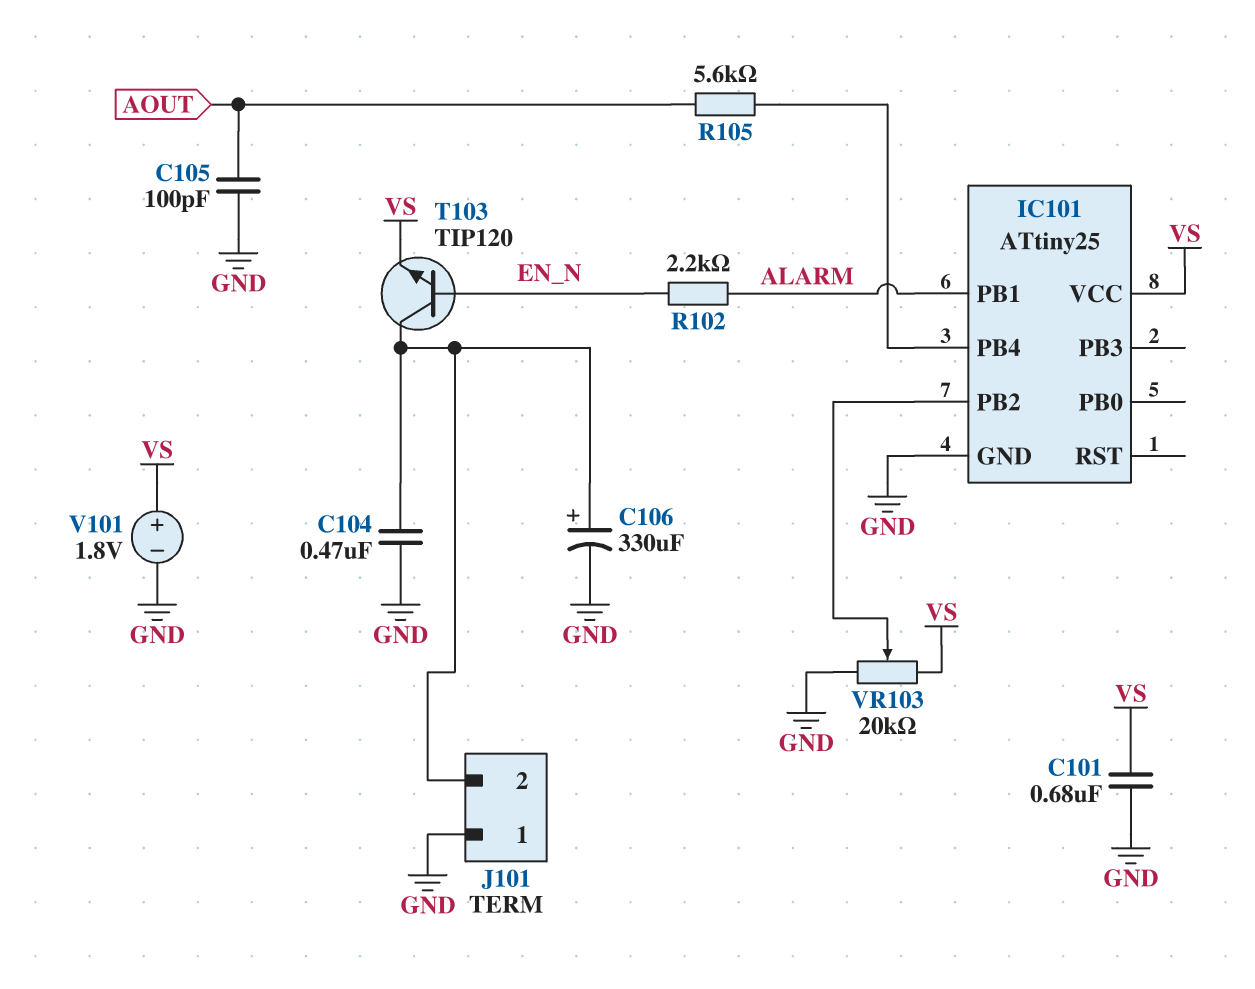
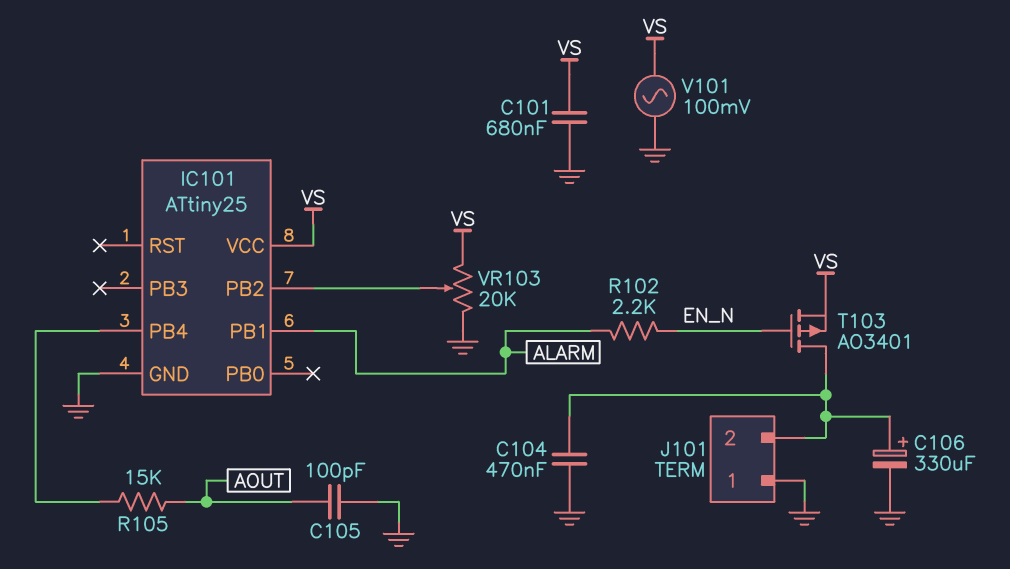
R105: 5.6k (AOUT, IC101/PB4) -> 15k (AOUT, IC101/PB4)
T103: NPN TIP120 (B EN_N, C J101/2, E VS) -> PMOS AO3401 (G EN_N, D J101/2, S VS)
V101: 1.8V (plus VS, minus GND) -> AC 100mV (GND, VS)

